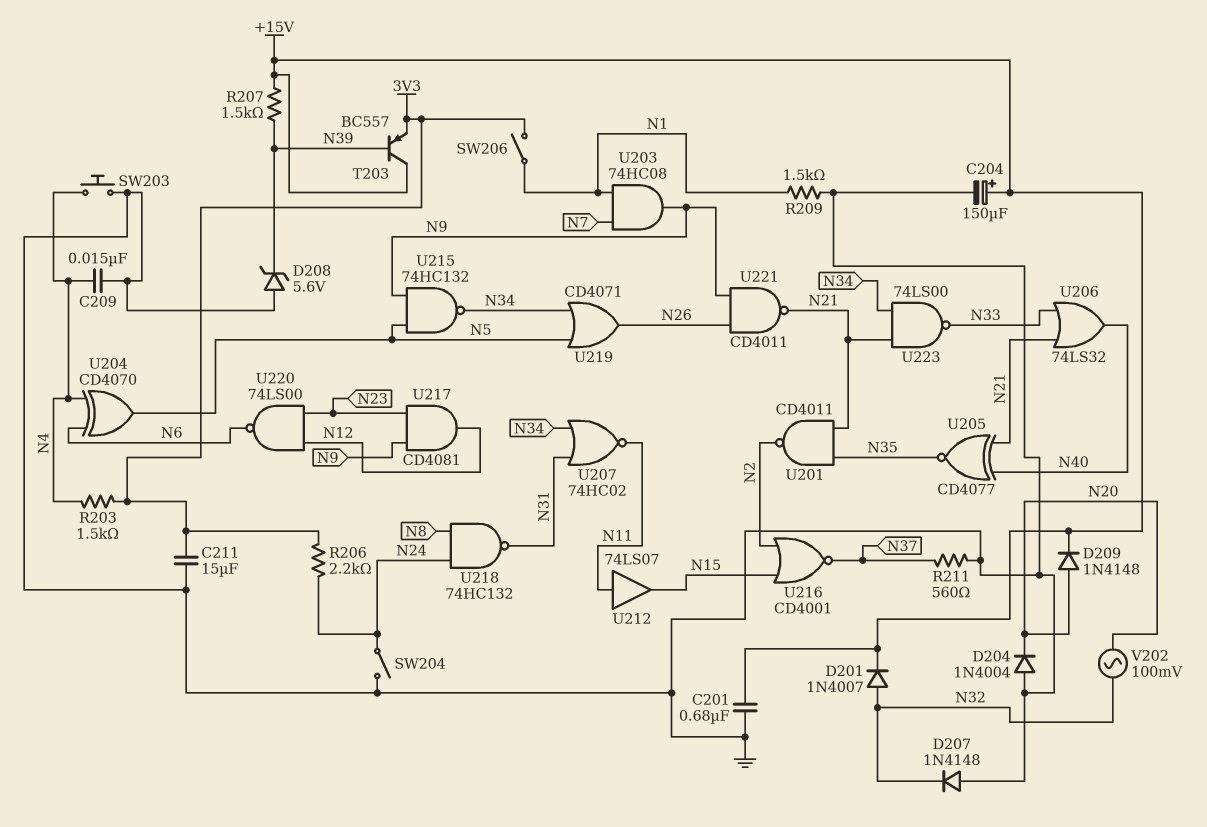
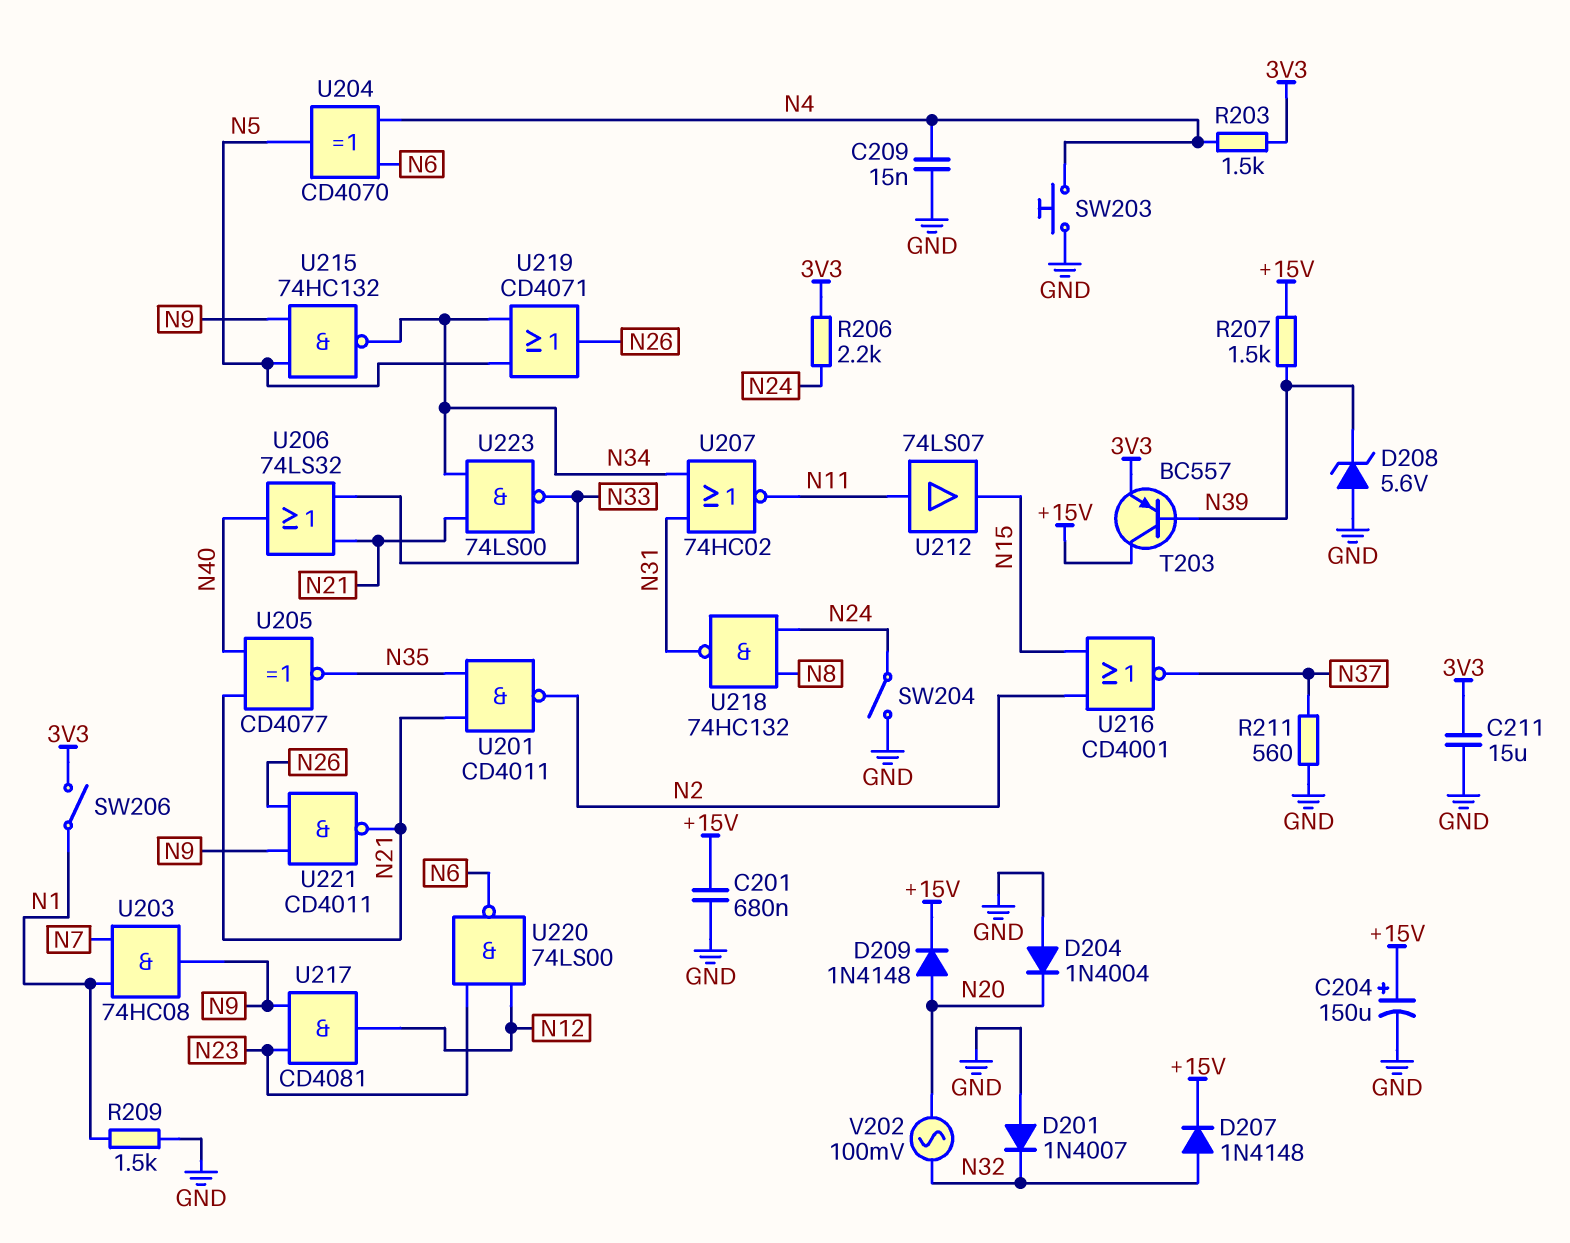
D201: diode 1N4007 (A N32, K +15V) -> diode 1N4007 (A GND, K N32)
D207: diode 1N4148 (A GND, K N32) -> diode 1N4148 (A N32, K +15V)

